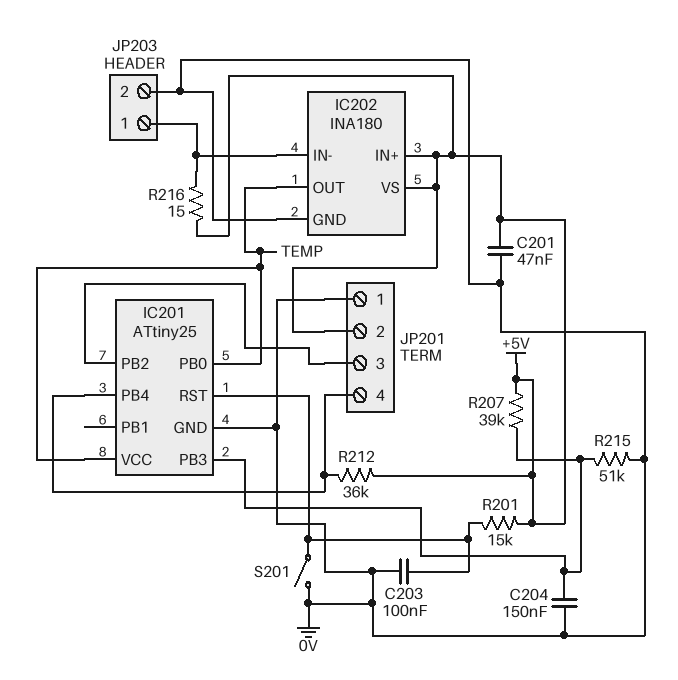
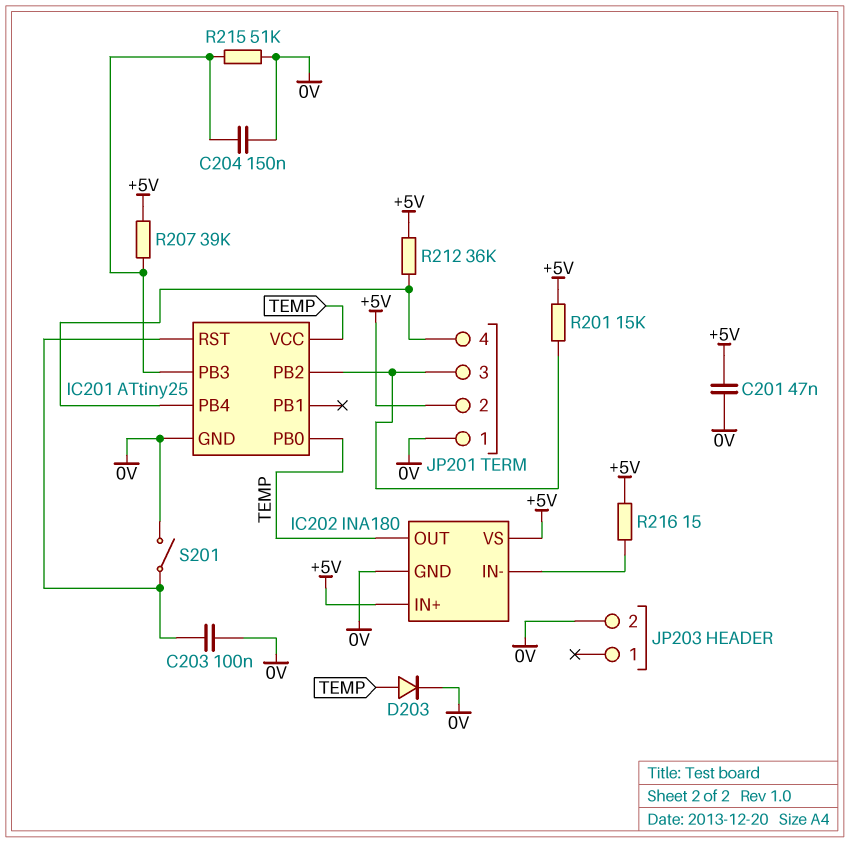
D203: none -> diode (A TEMP, K 0V)
JP203 pin 1: IC202/IN- -> none
R201: 15k (+5V, IC201/RST) -> 15k (+5V, IC201/PB2)

